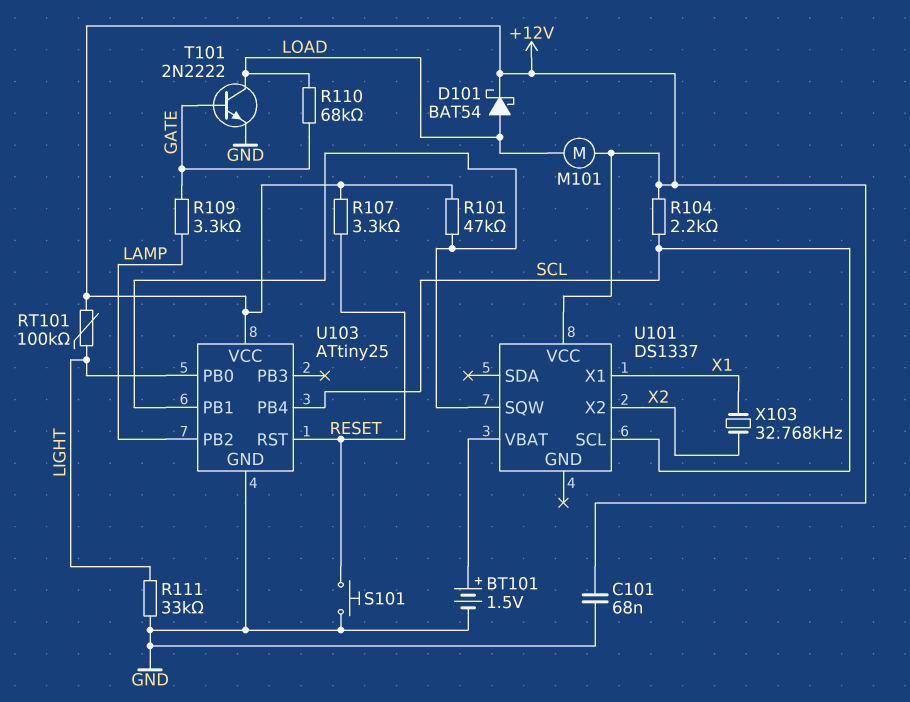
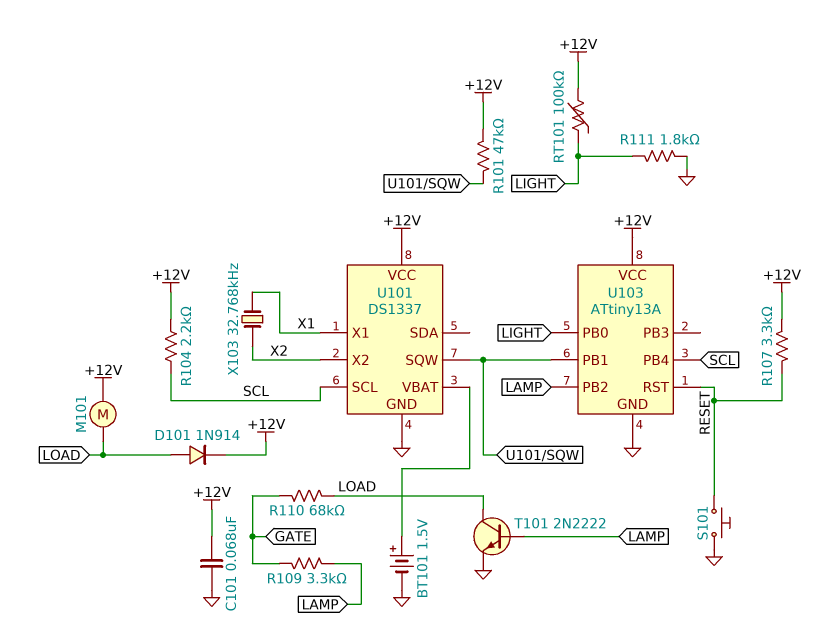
D101: schottky BAT54 (A LOAD, K +12V) -> diode 1N914 (A LOAD, K +12V)
R111: 33k (GND, LIGHT) -> 1.8k (GND, LIGHT)
T101: NPN 2N2222 (B GATE, C LOAD, E GND) -> NPN 2N2222 (B LAMP, C LOAD, E GND)
U101 pin GND: none -> GND
U103: ATtiny25 -> ATtiny13A

